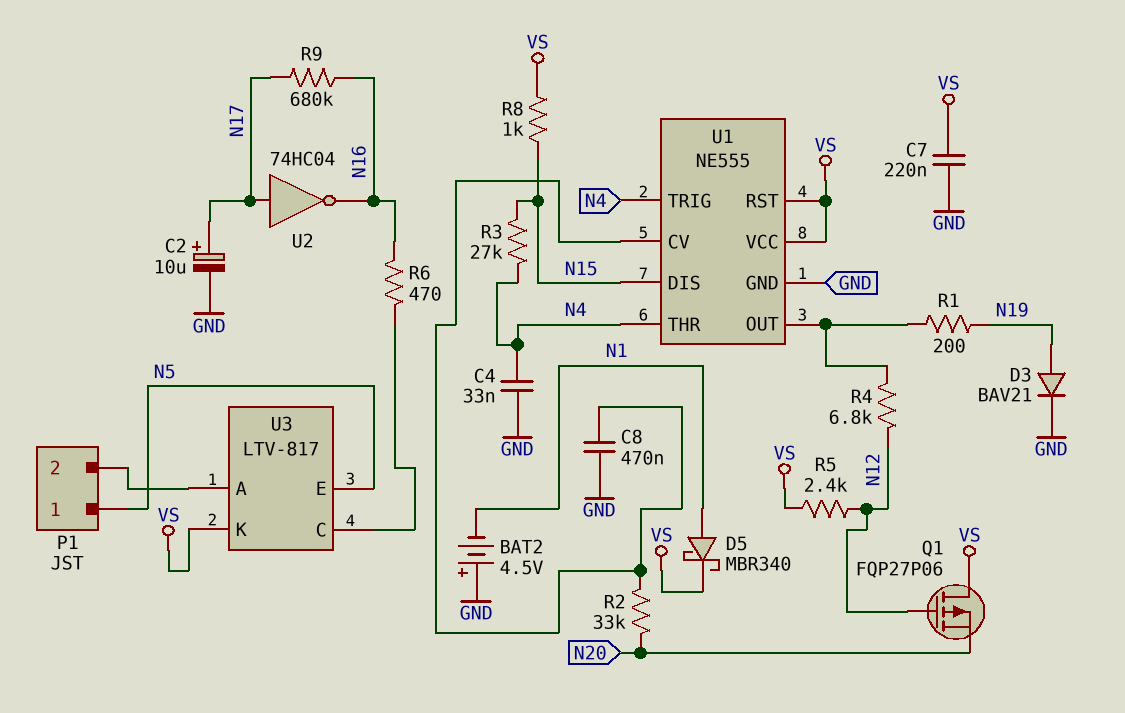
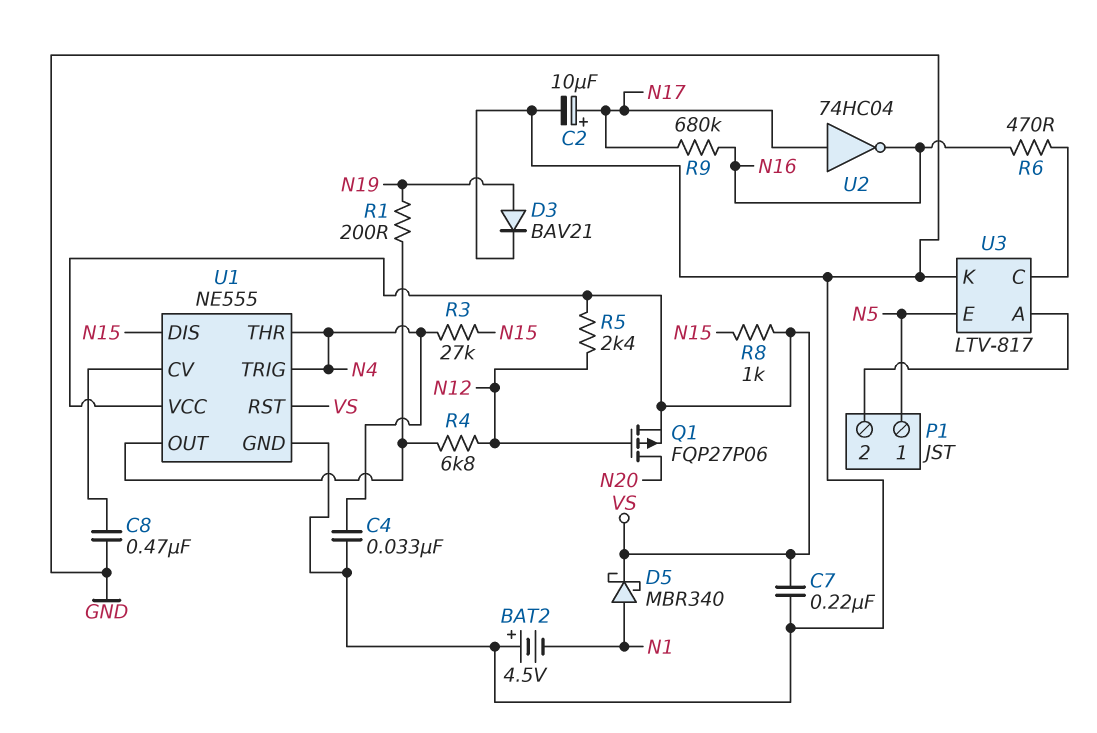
Q1: PMOS FQP27P06 (G N12, D VS, S N20) -> PMOS FQP27P06 (G N12, D N20, S VS)
R2: 33k (N20, U1/CV) -> none
U3 pin K: VS -> GND

